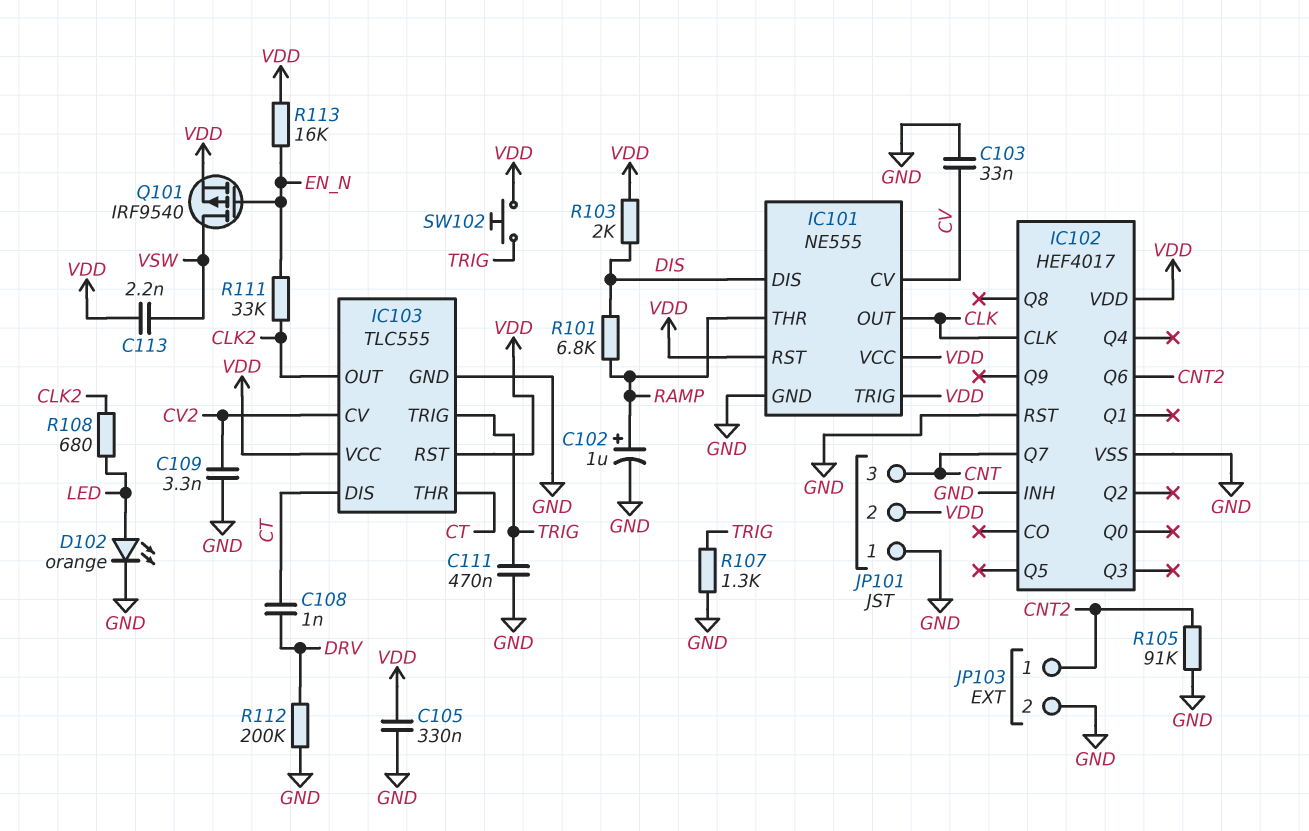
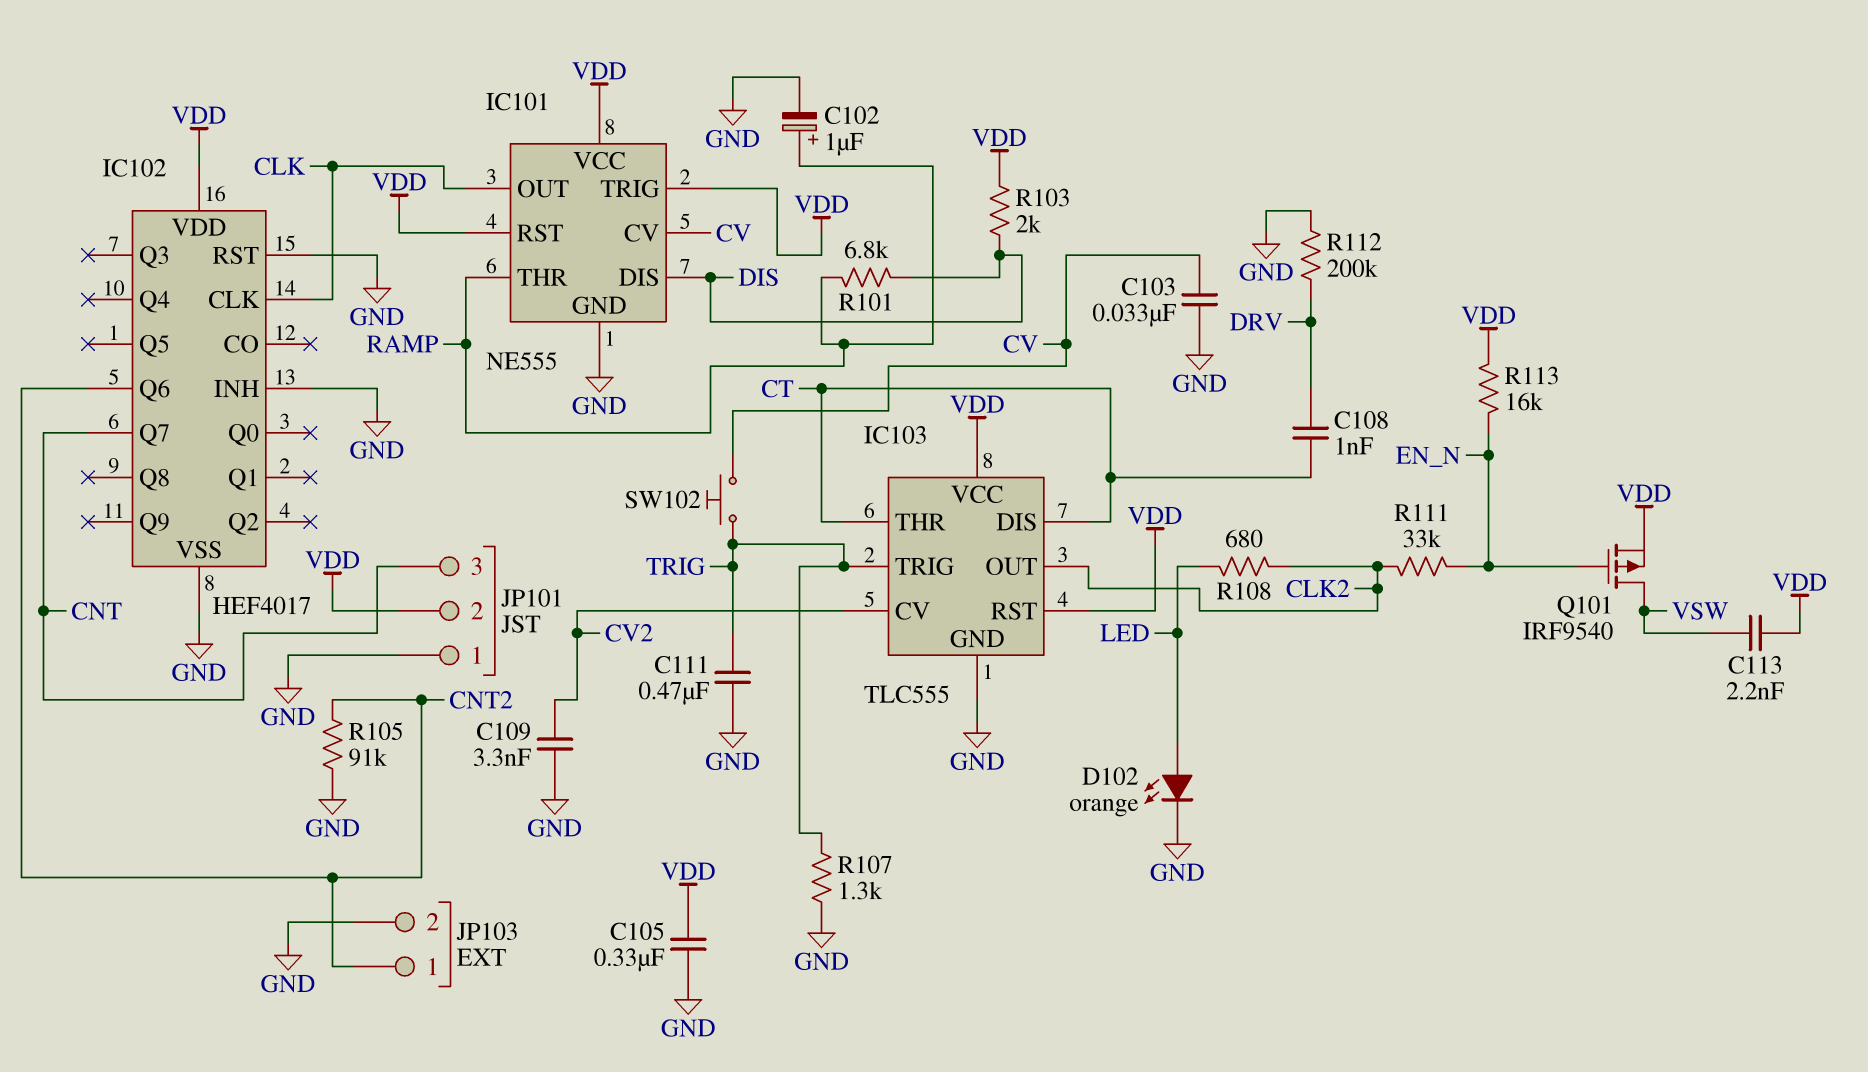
SW102: button (TRIG, VDD) -> button (CV, TRIG)

